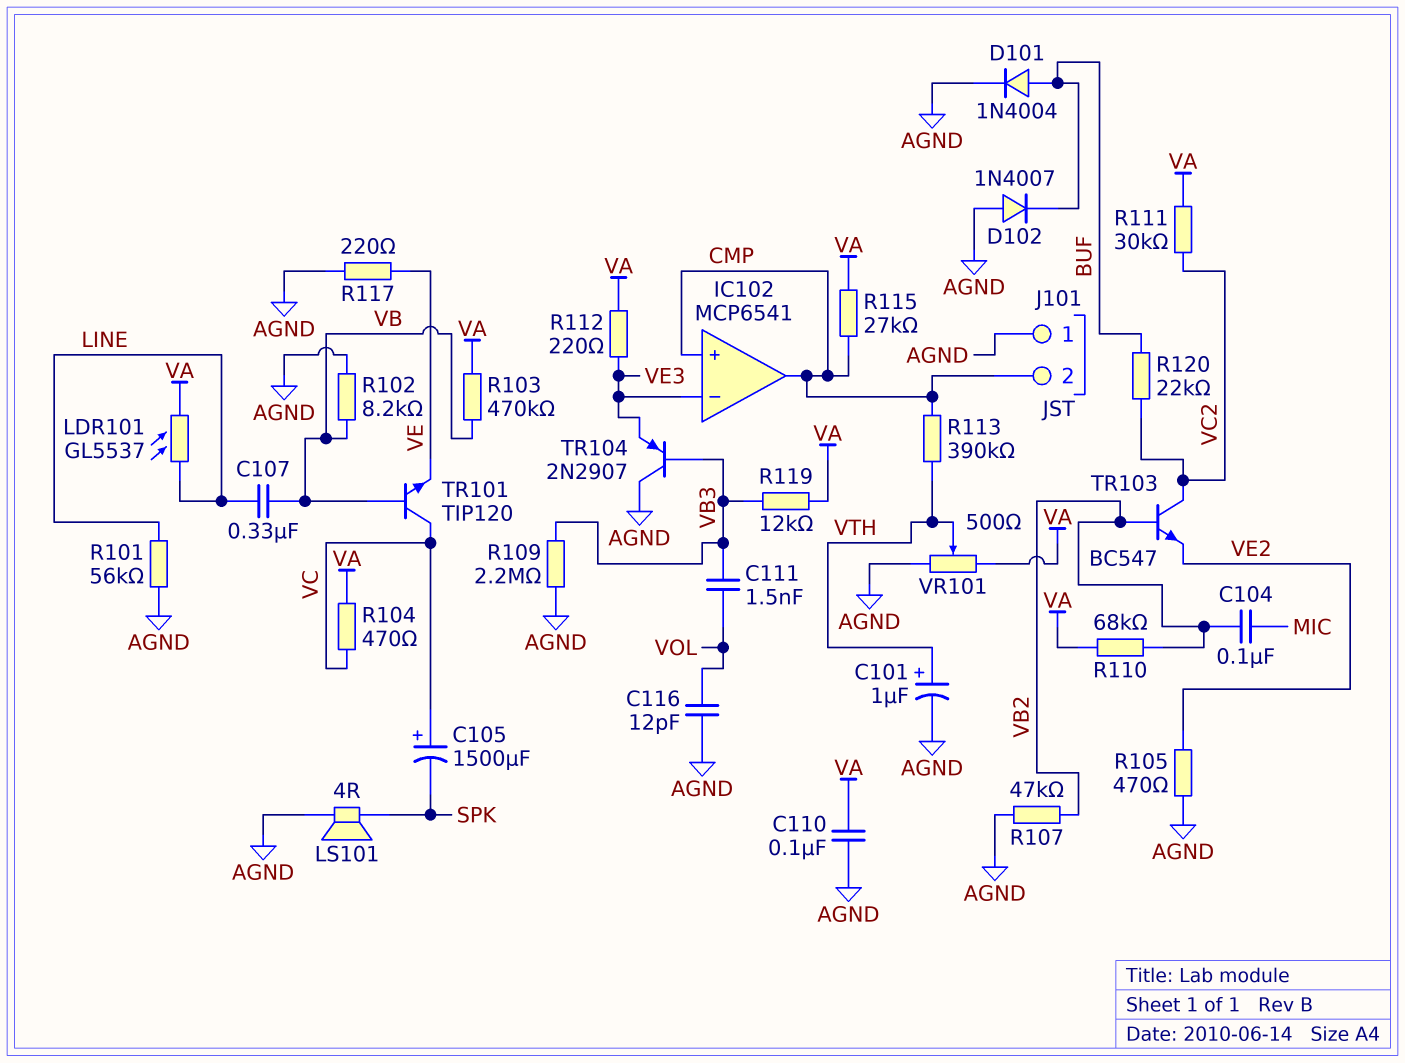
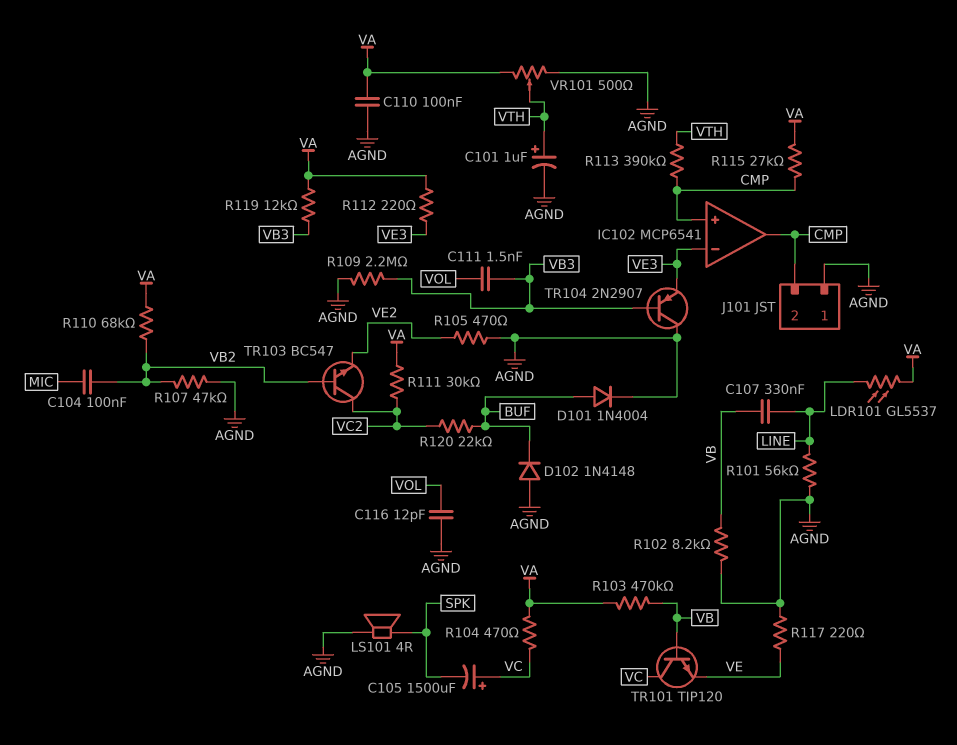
D102: diode 1N4007 (A AGND, K BUF) -> diode 1N4148 (A AGND, K BUF)

